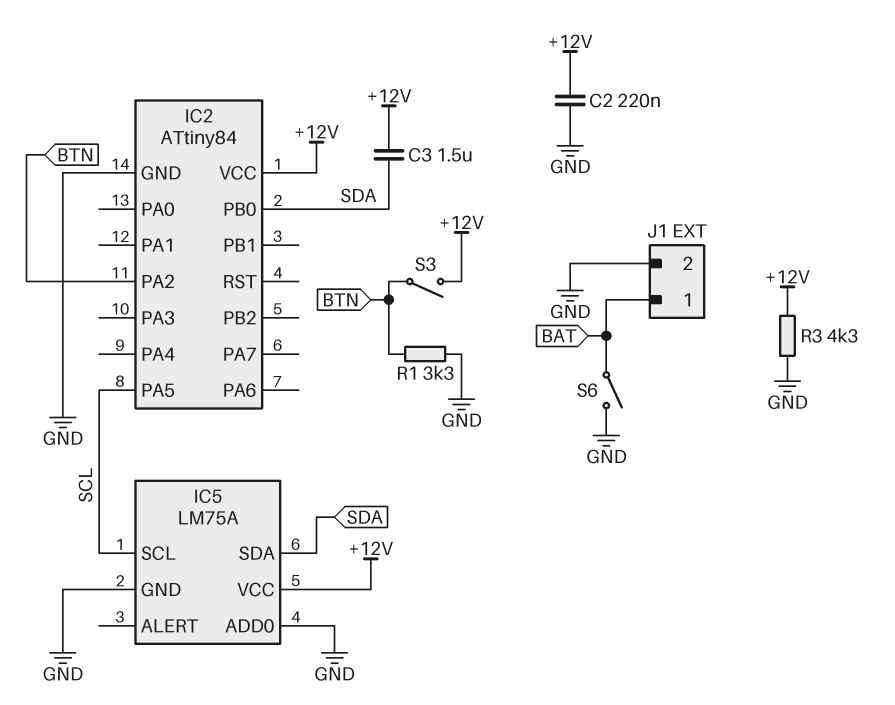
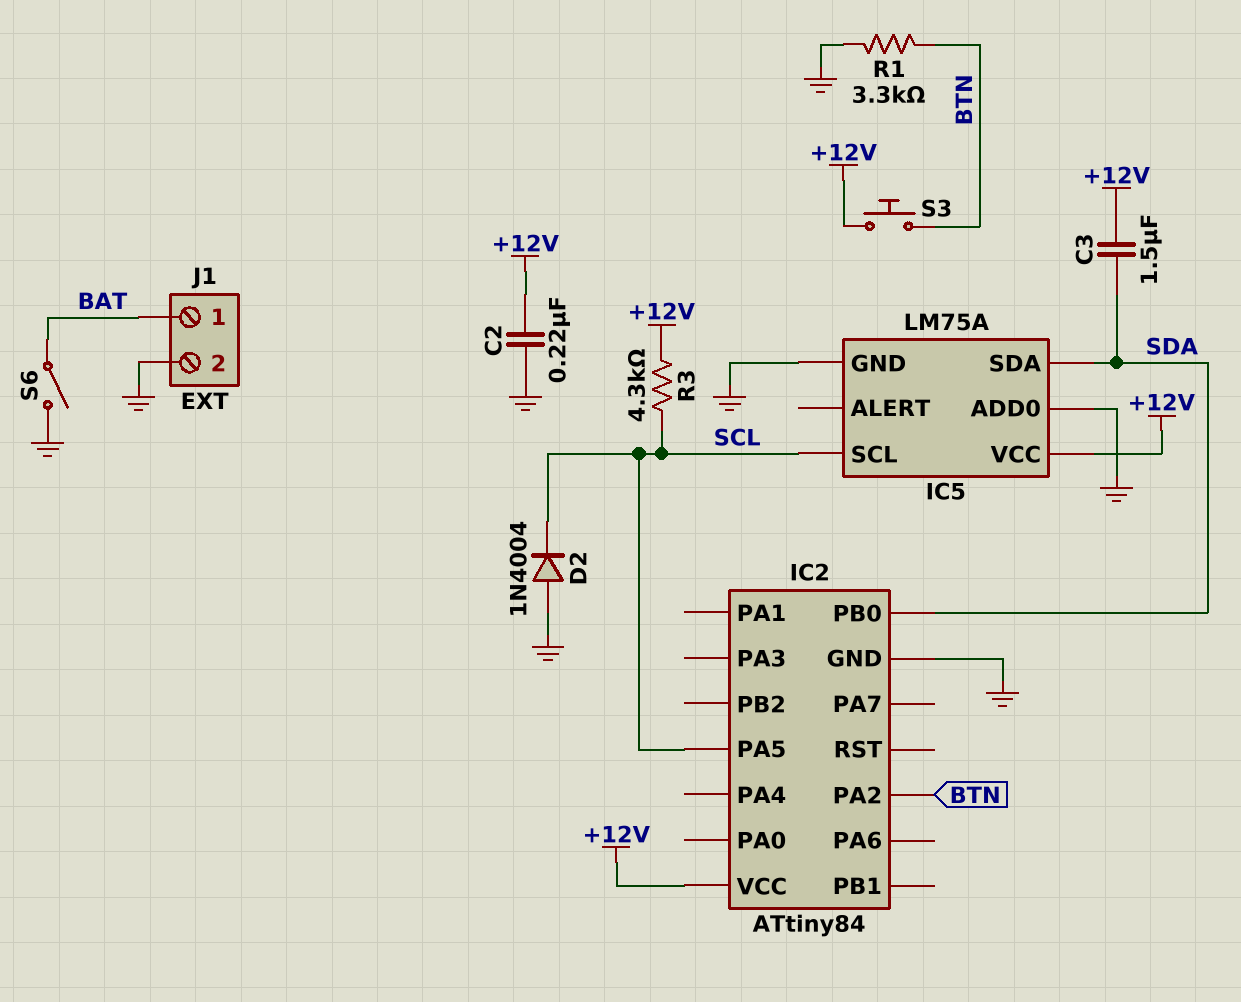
D2: none -> diode 1N4004 (A GND, K SCL)
R3: 4.3k (+12V, GND) -> 4.3k (+12V, SCL)
S3: switch (+12V, BTN) -> button (+12V, BTN)

